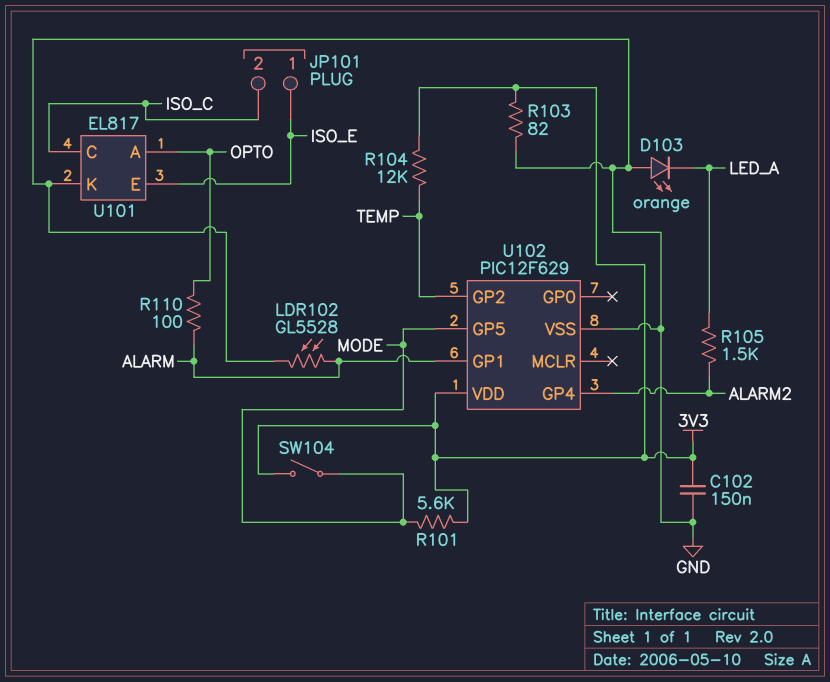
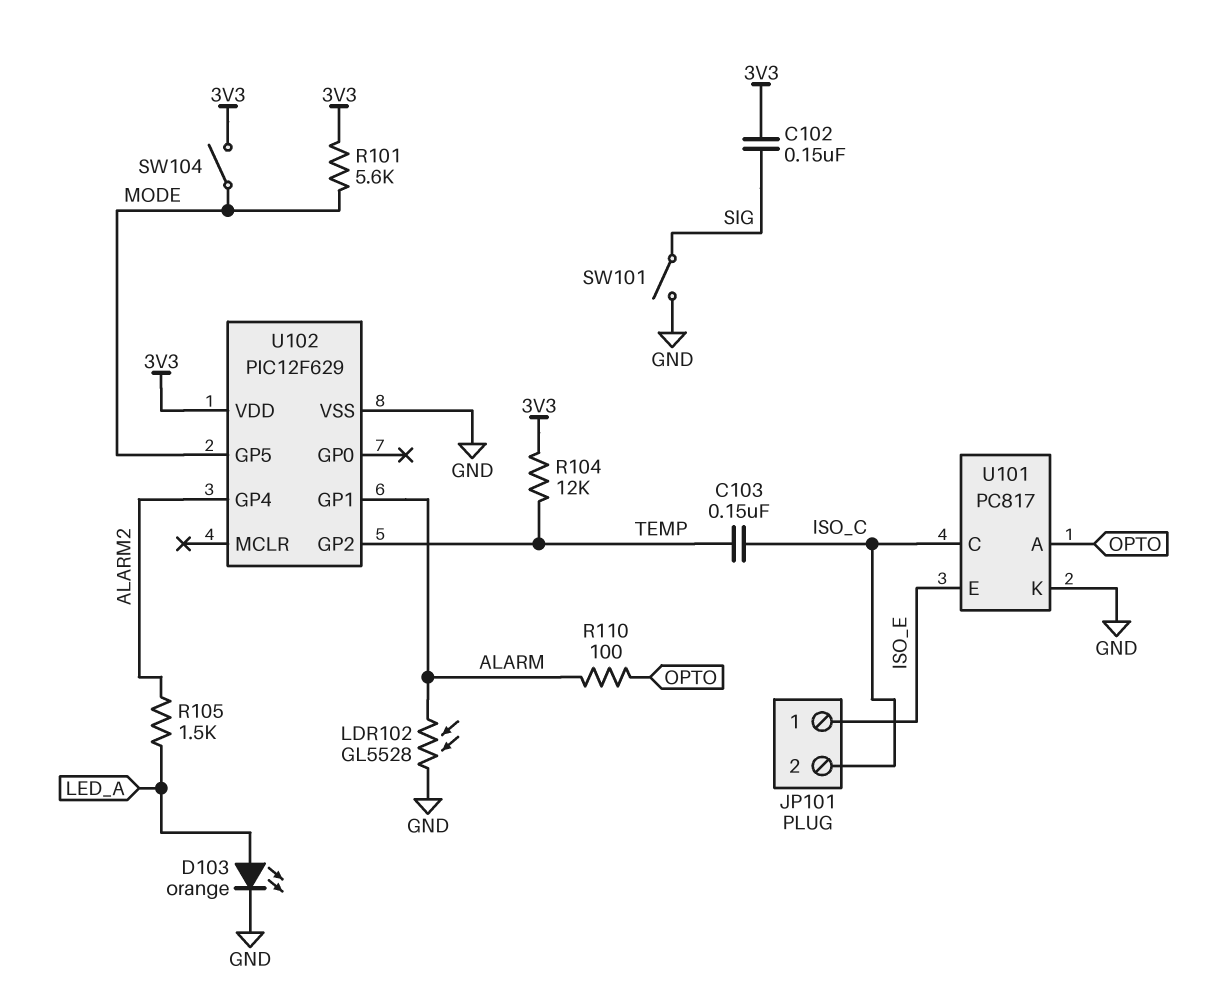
C102: 150nF (3V3, GND) -> 150nF (3V3, SIG)
C103: none -> 150nF (ISO_C, TEMP)
D103: LED orange (A GND, K LED_A) -> LED orange (A LED_A, K GND)
R103: 82 (3V3, GND) -> none
SW101: none -> switch (GND, SIG)
U101: EL817 -> PC817

